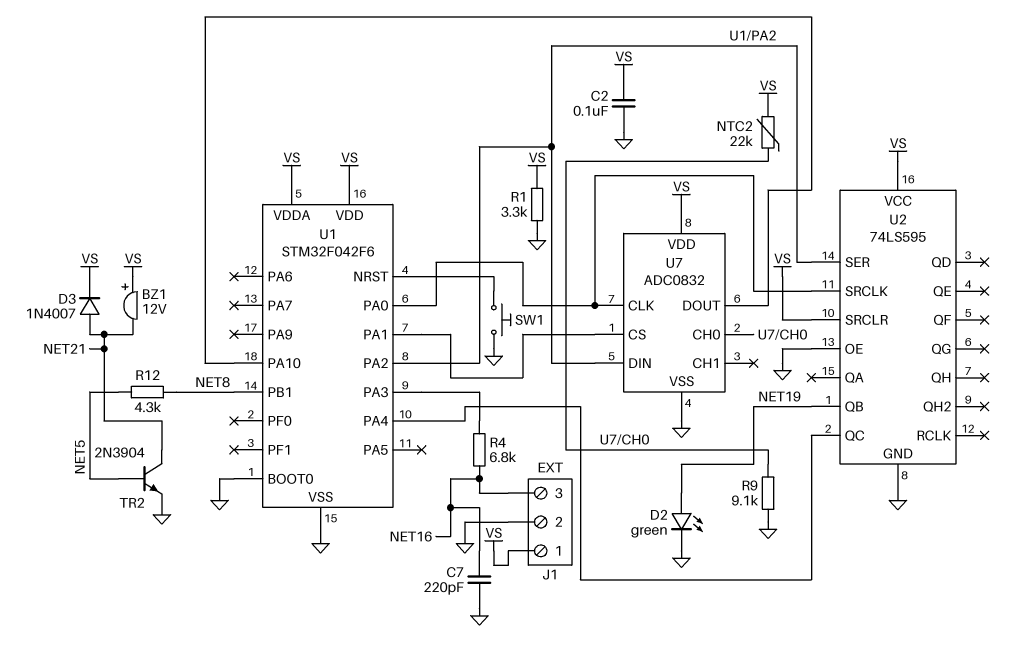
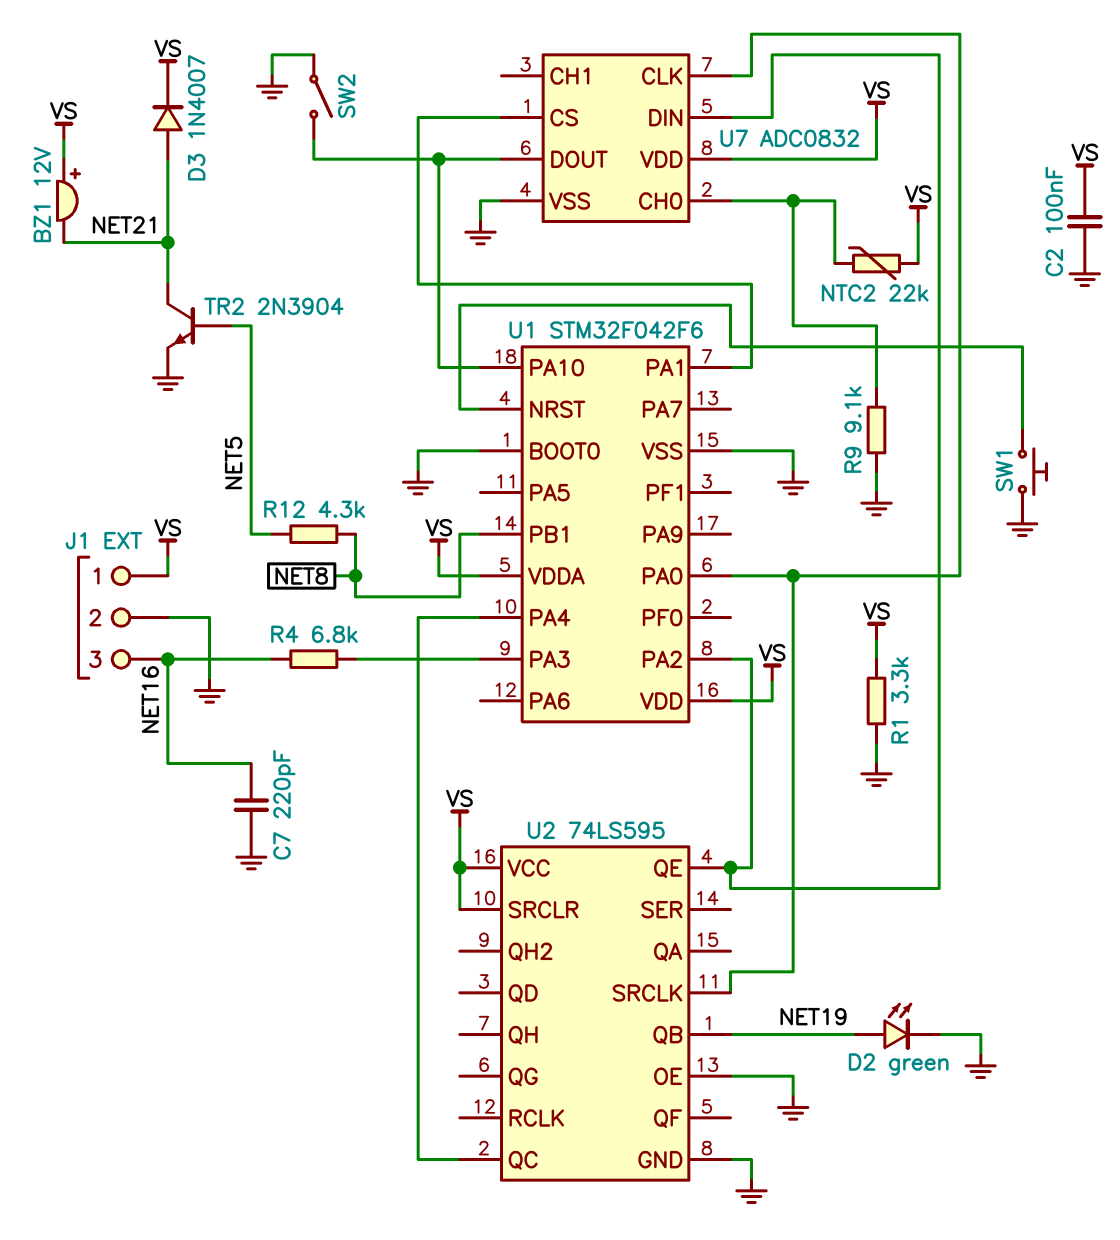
SW2: none -> switch (GND, U1/PA10)
U2 pin QE: none -> U1/PA2
U2 pin SER: U1/PA2 -> none

